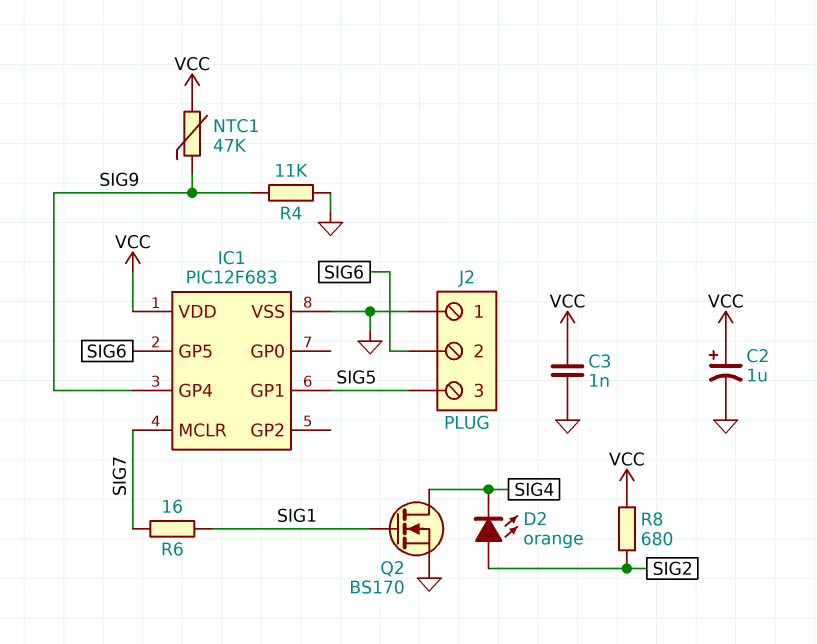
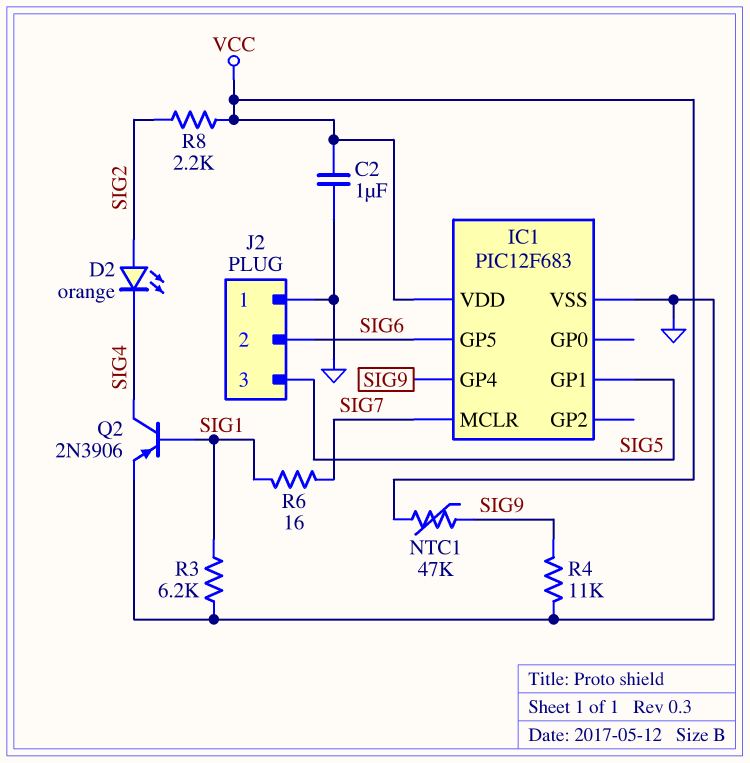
C2: 1uF (plus VCC, minus GND) -> 1uF (GND, VCC)
C3: 1nF (GND, VCC) -> none
Q2: NMOS BS170 (G SIG1, D SIG4, S GND) -> PNP 2N3906 (B SIG1, C SIG4, E GND)
R3: none -> 6.2k (GND, SIG1)
R8: 680 (SIG2, VCC) -> 2.2k (SIG2, VCC)

